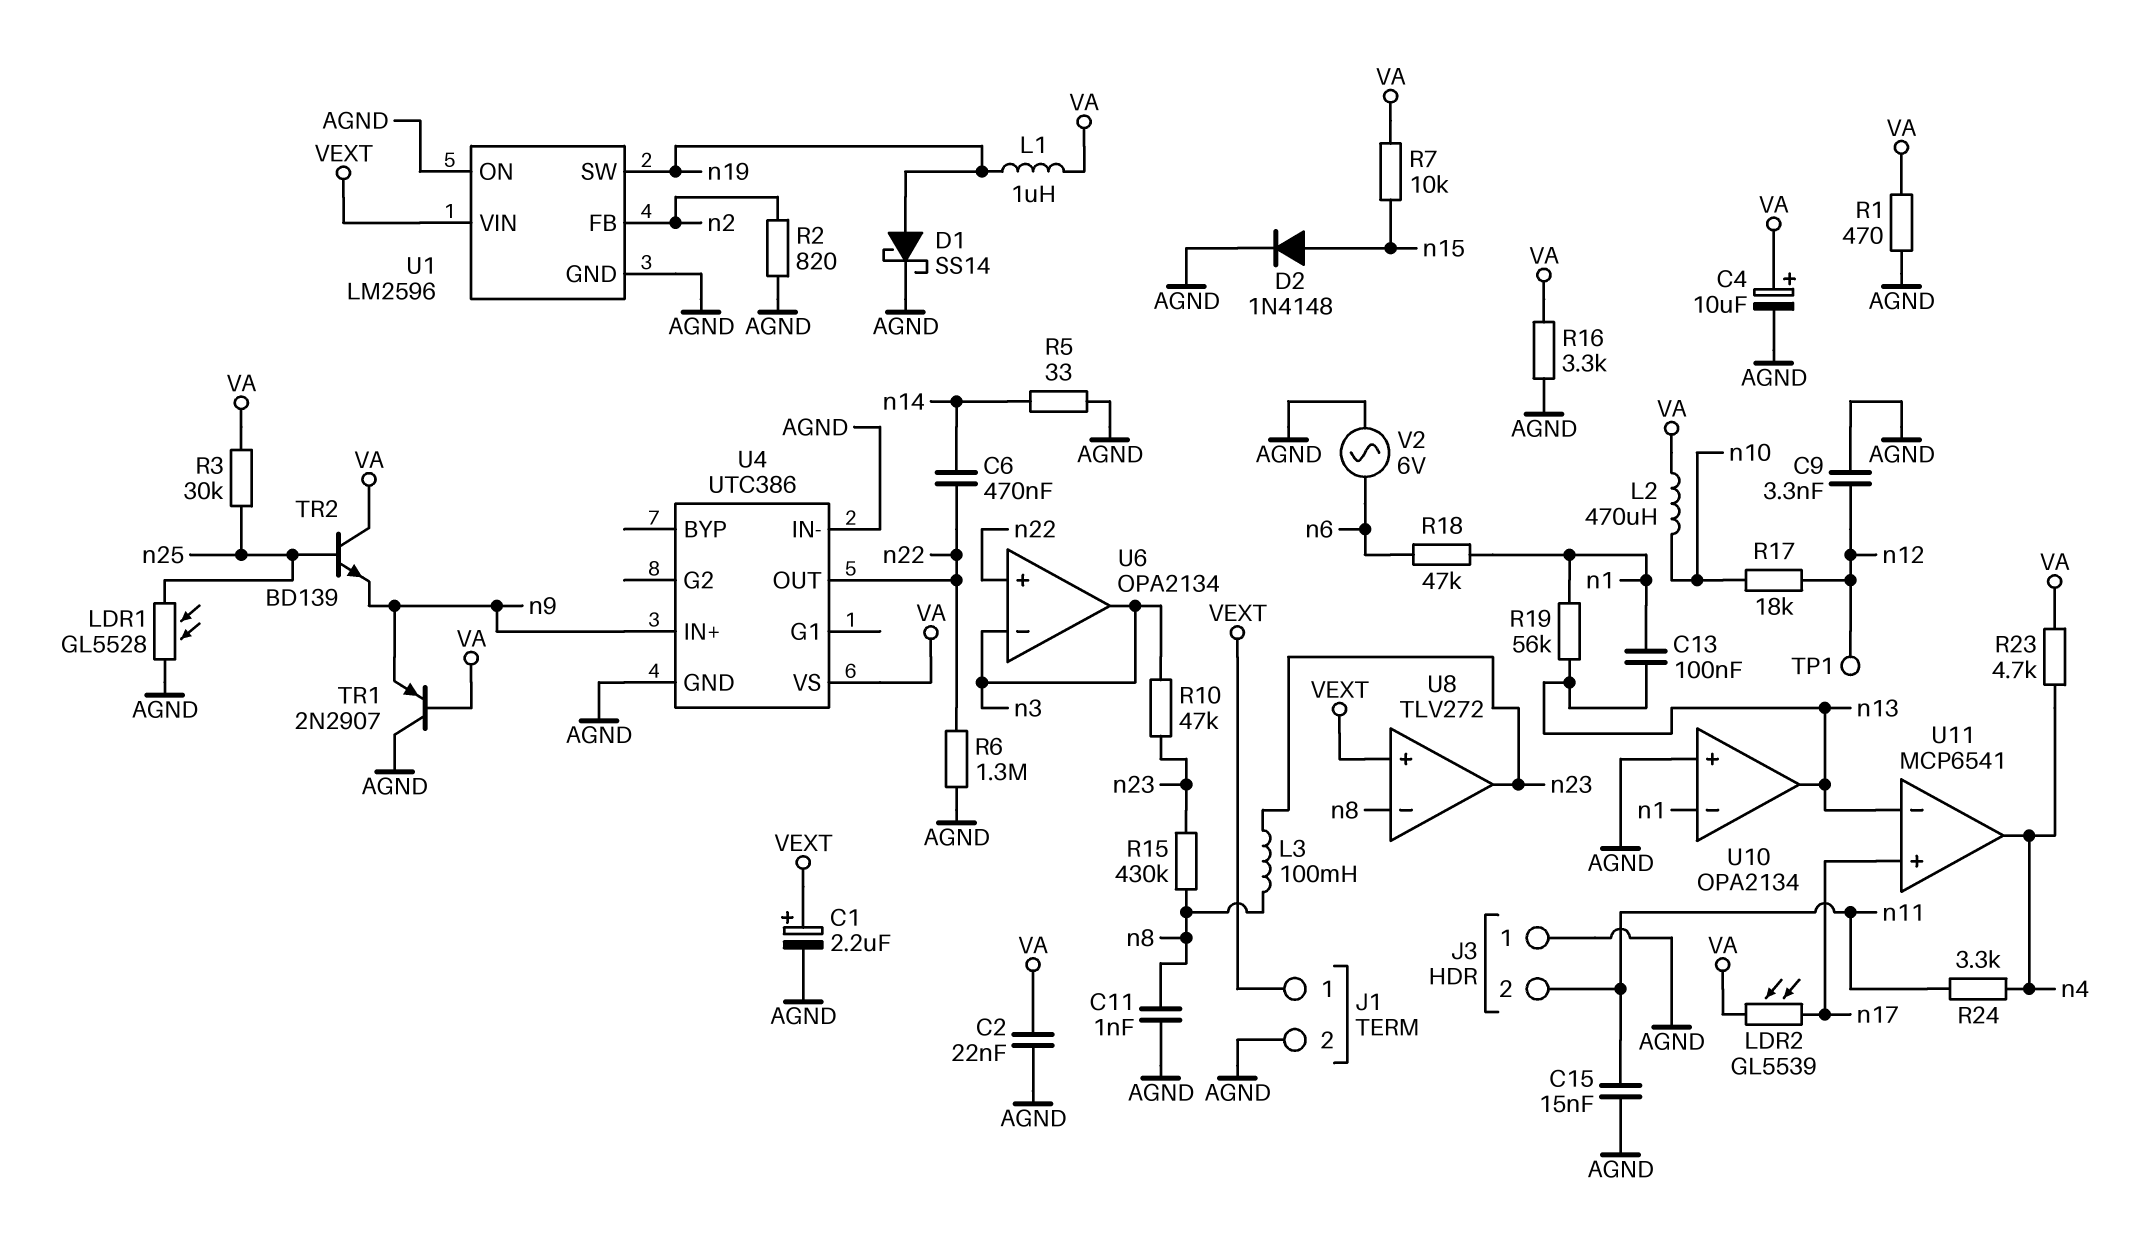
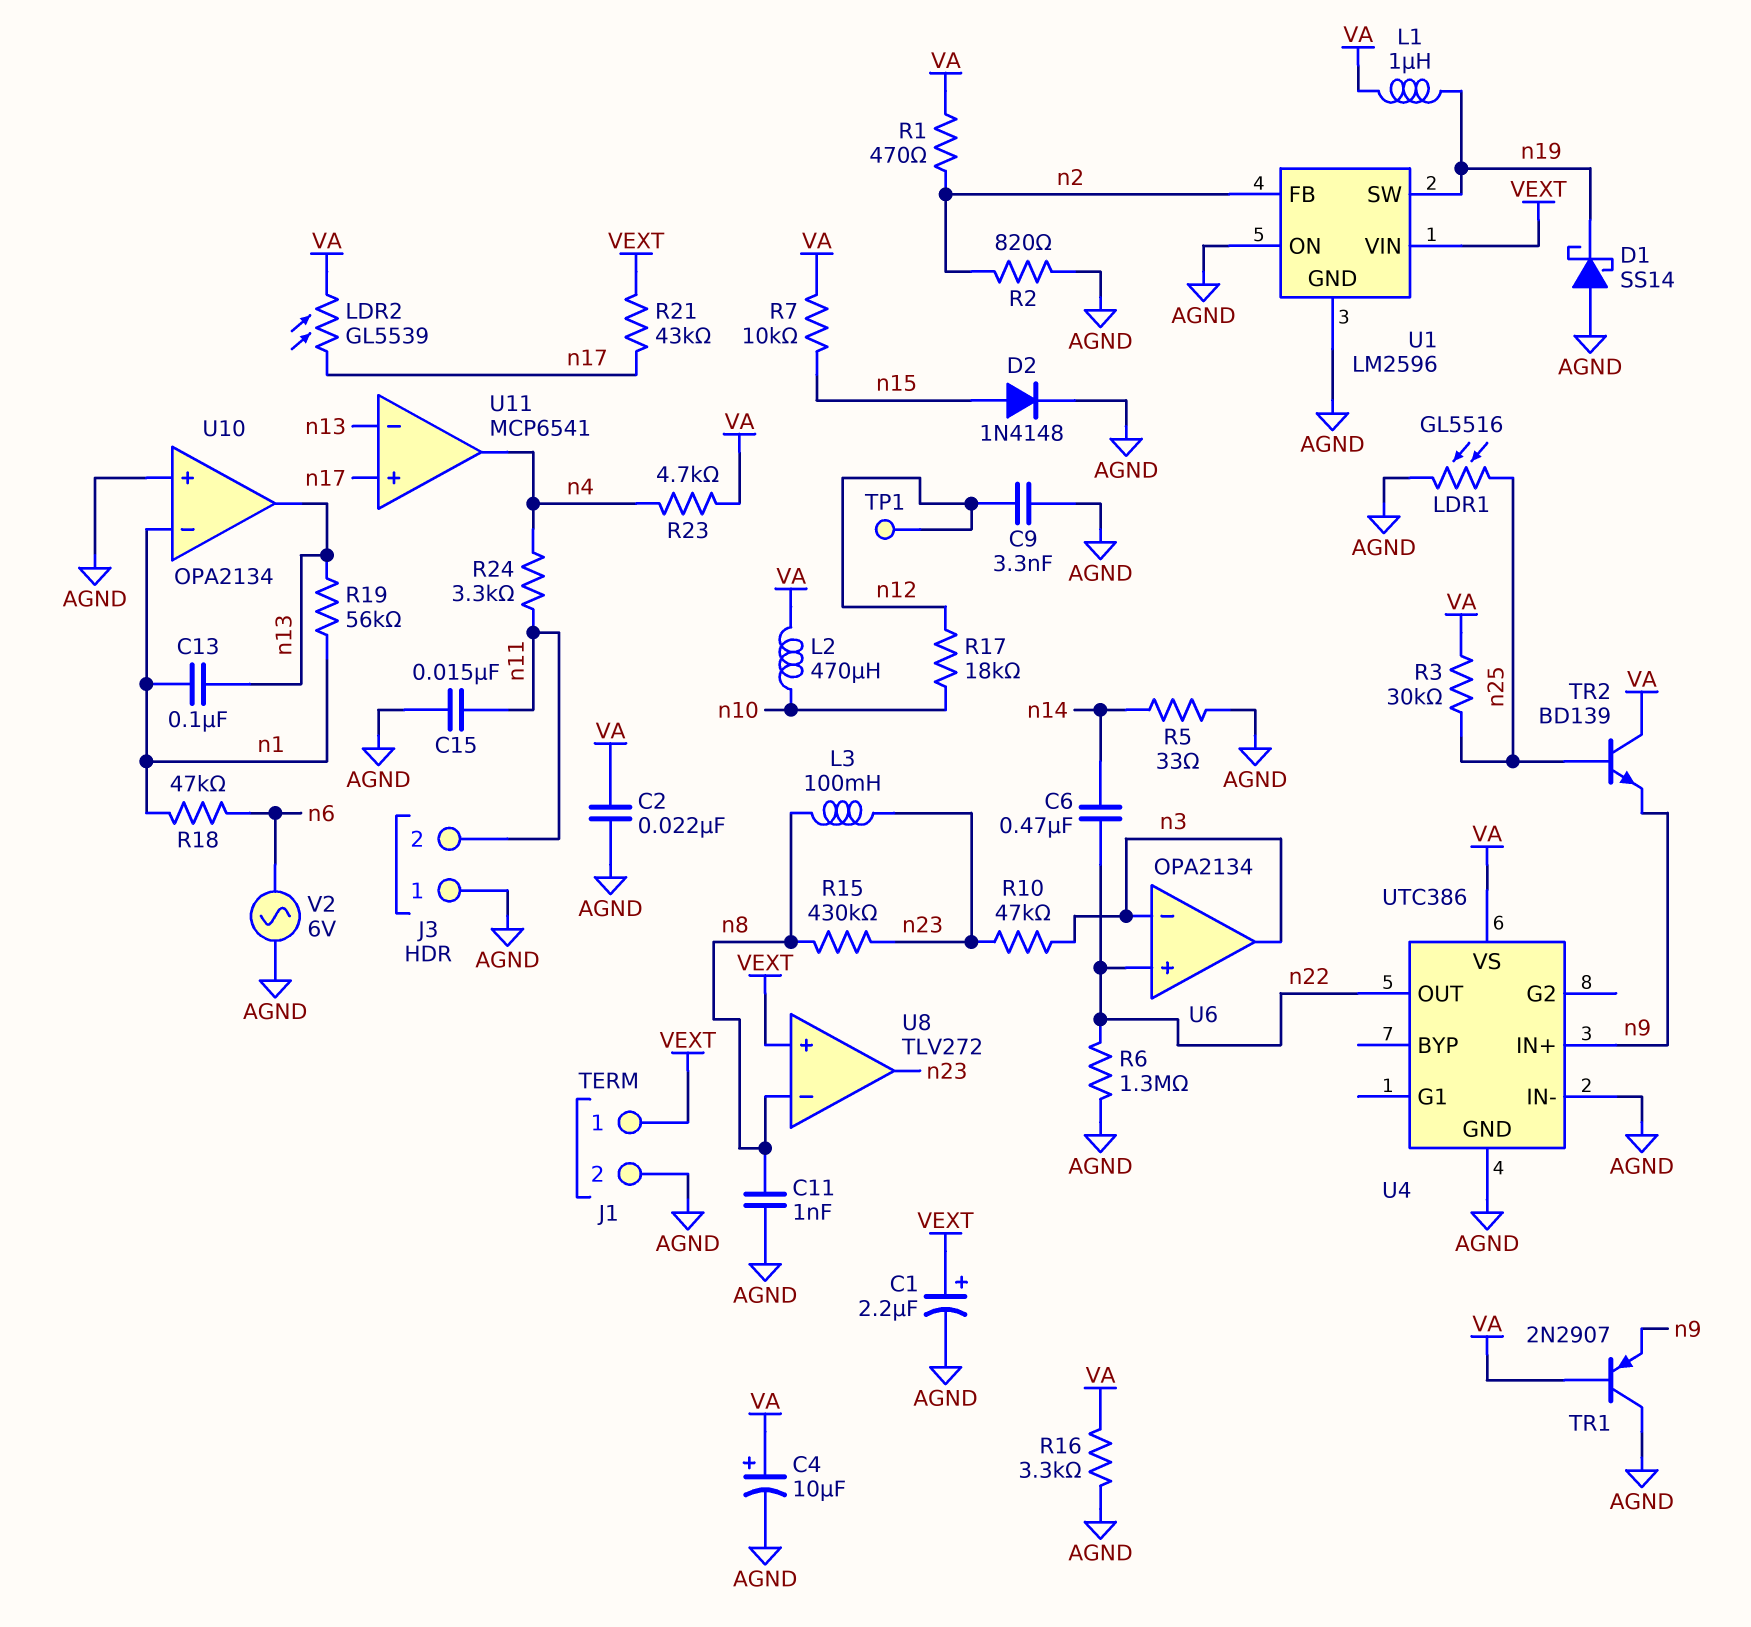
D1: schottky SS14 (A n19, K AGND) -> schottky SS14 (A AGND, K n19)
LDR1: GL5528 (AGND, n25) -> GL5516 (AGND, n25)
R1: 470 (AGND, VA) -> 470 (VA, n2)
R21: none -> 43k (VEXT, n17)

